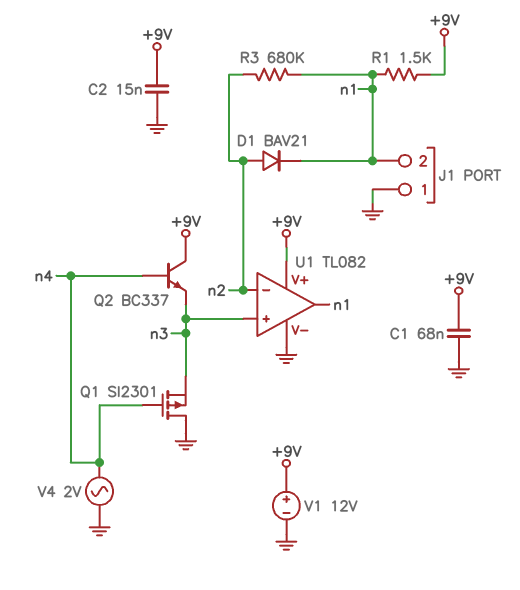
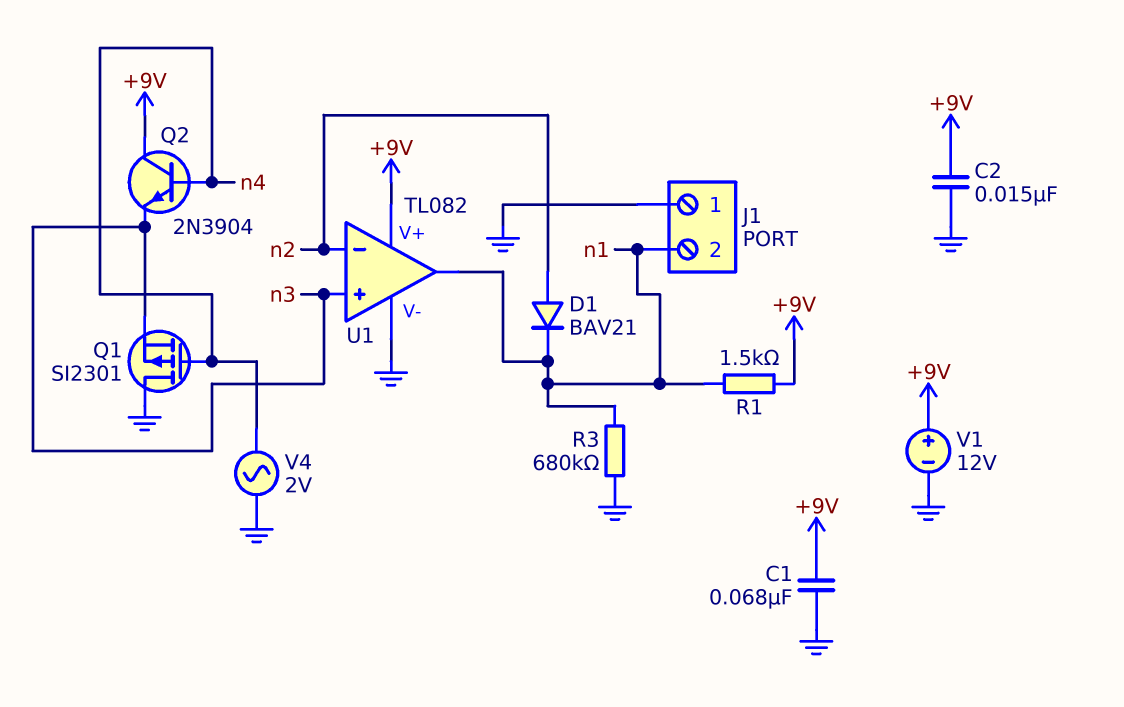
Q2: NPN BC337 (B n4, C +9V, E n3) -> NPN 2N3904 (B n4, C +9V, E n3)
R3: 680k (n1, n2) -> 680k (GND, n1)

